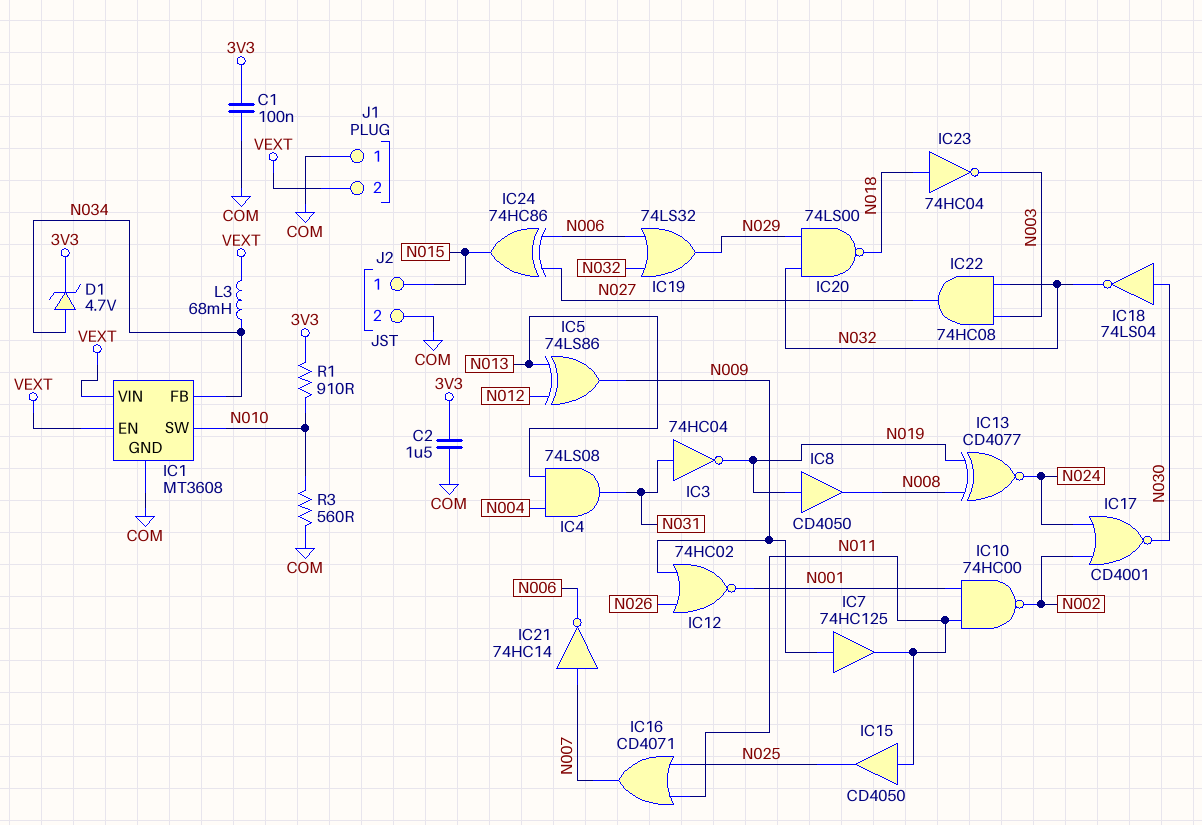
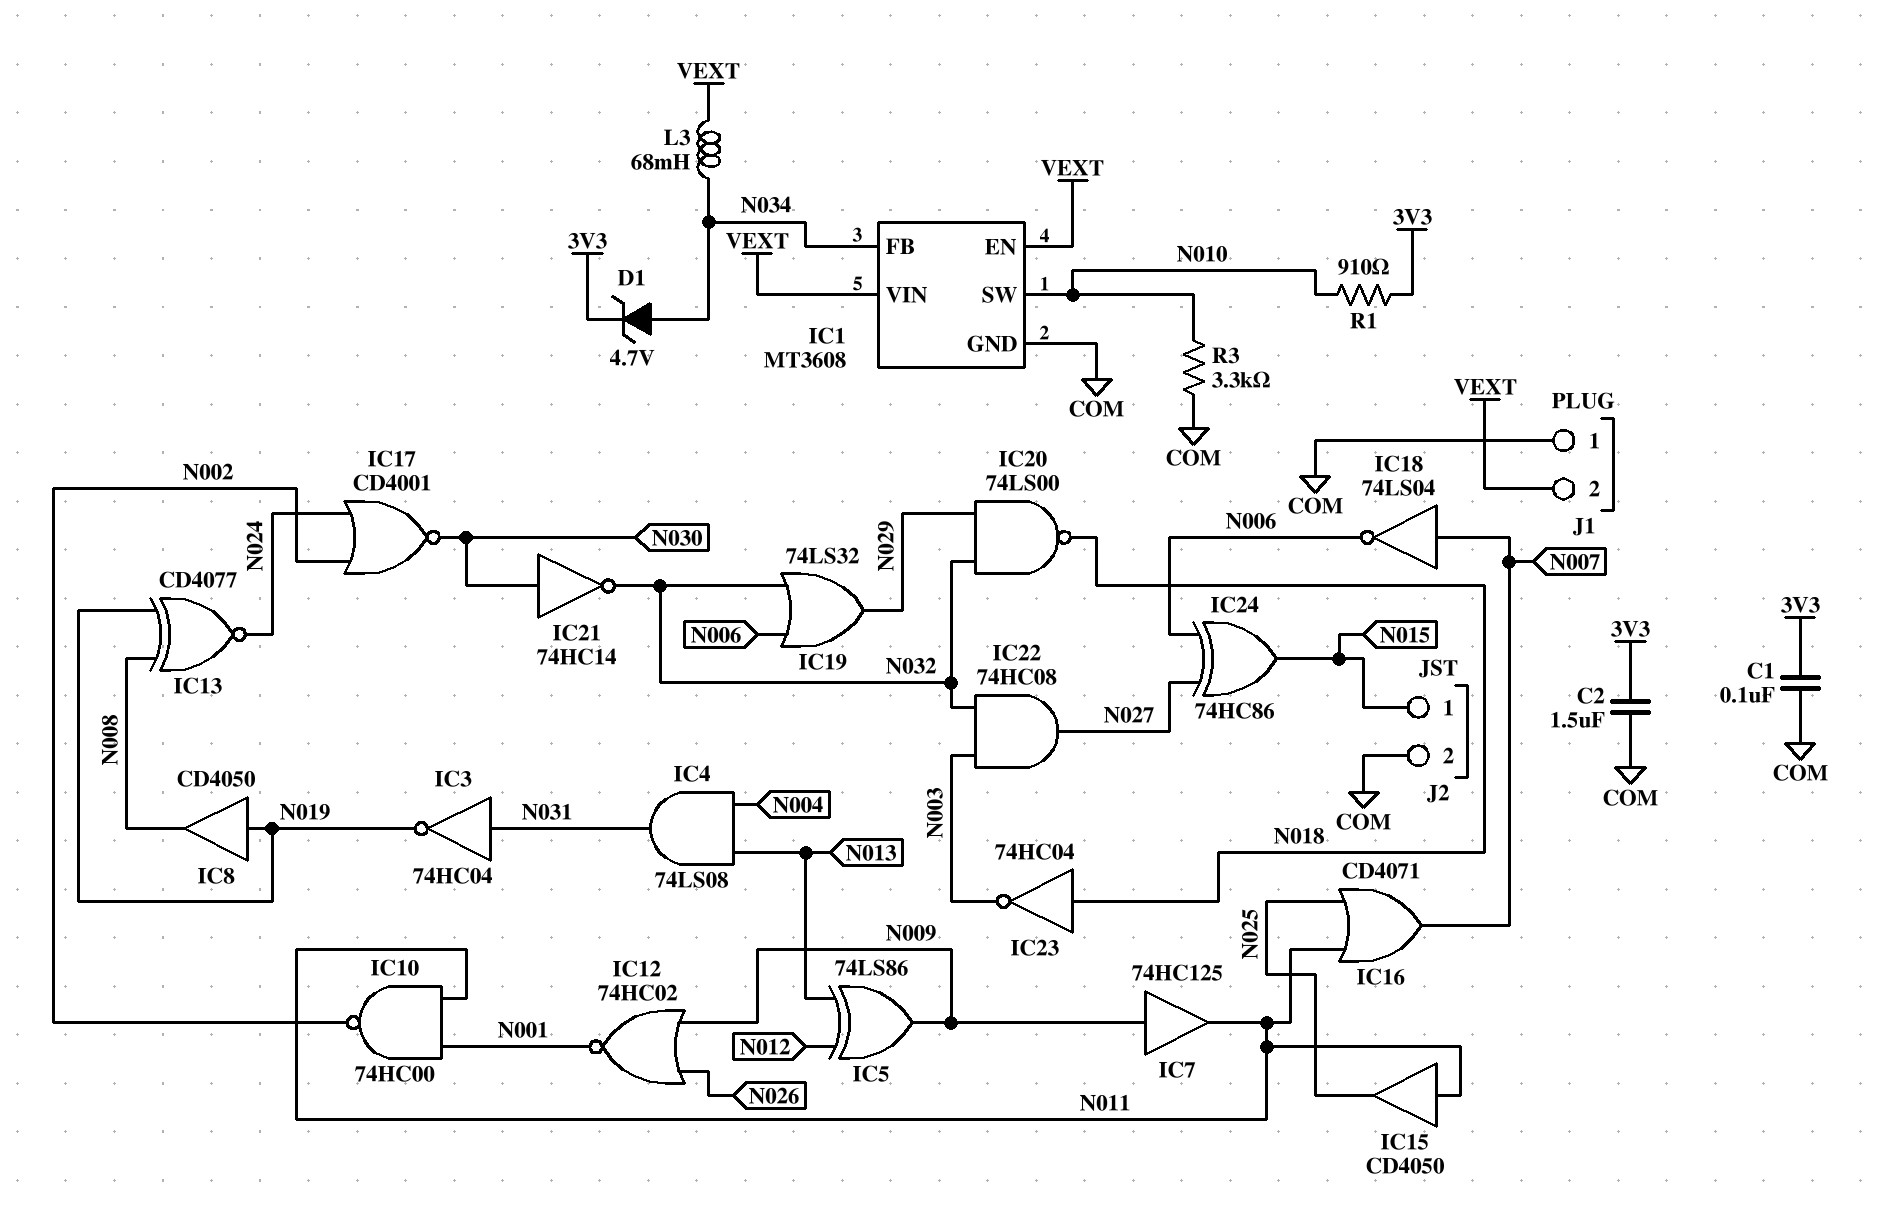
IC18: NOT 74LS04 (in N030, out N032) -> NOT 74LS04 (in N007, out N006)
IC21: NOT 74HC14 (in N007, out N006) -> NOT 74HC14 (in N030, out N032)
R3: 560 (COM, N010) -> 3.3k (COM, N010)

